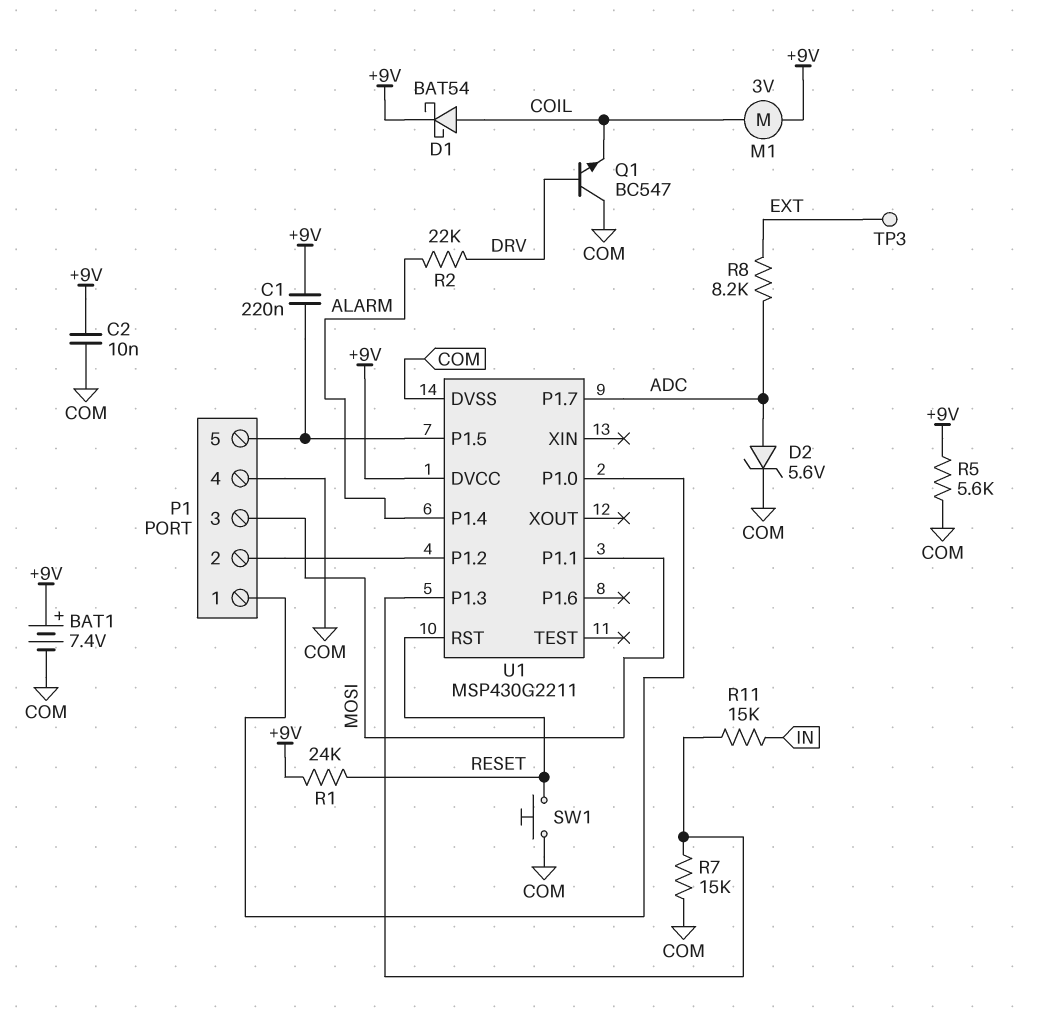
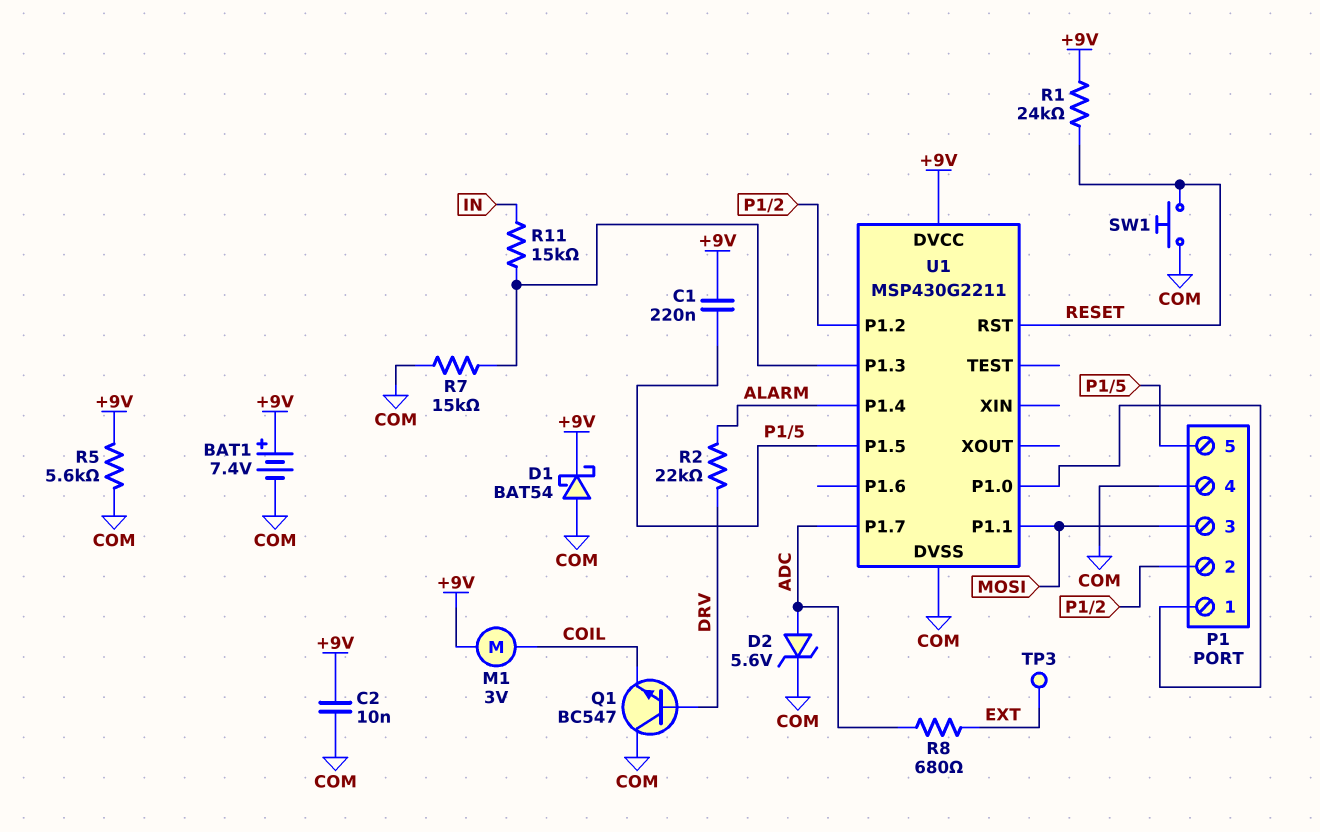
D1: schottky BAT54 (A COIL, K +9V) -> schottky BAT54 (A COM, K +9V)
R8: 8.2k (ADC, EXT) -> 680 (ADC, EXT)

